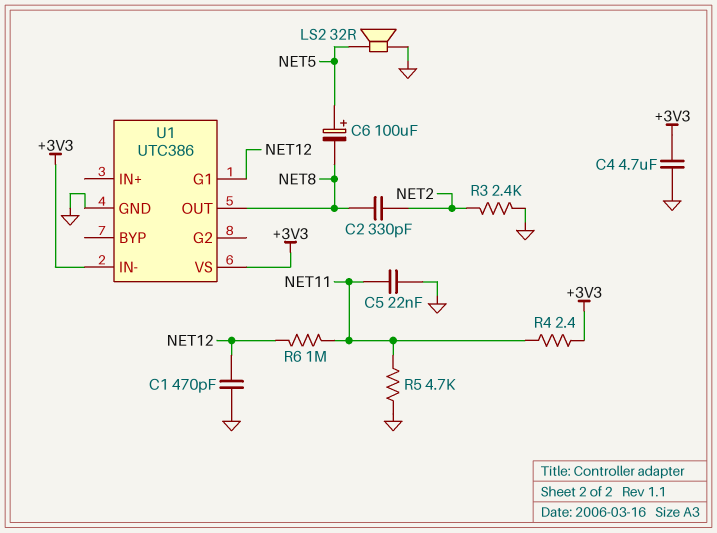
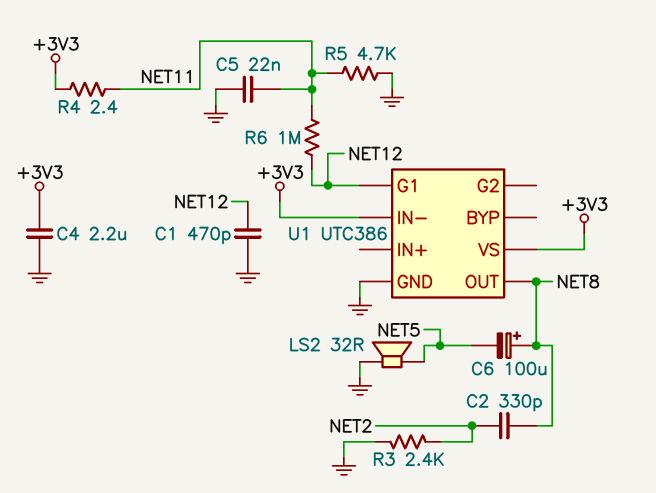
C4: 4.7uF (+3V3, GND) -> 2.2uF (+3V3, GND)
C6: 100uF (plus NET5, minus NET8) -> 100uF (plus NET8, minus NET5)

